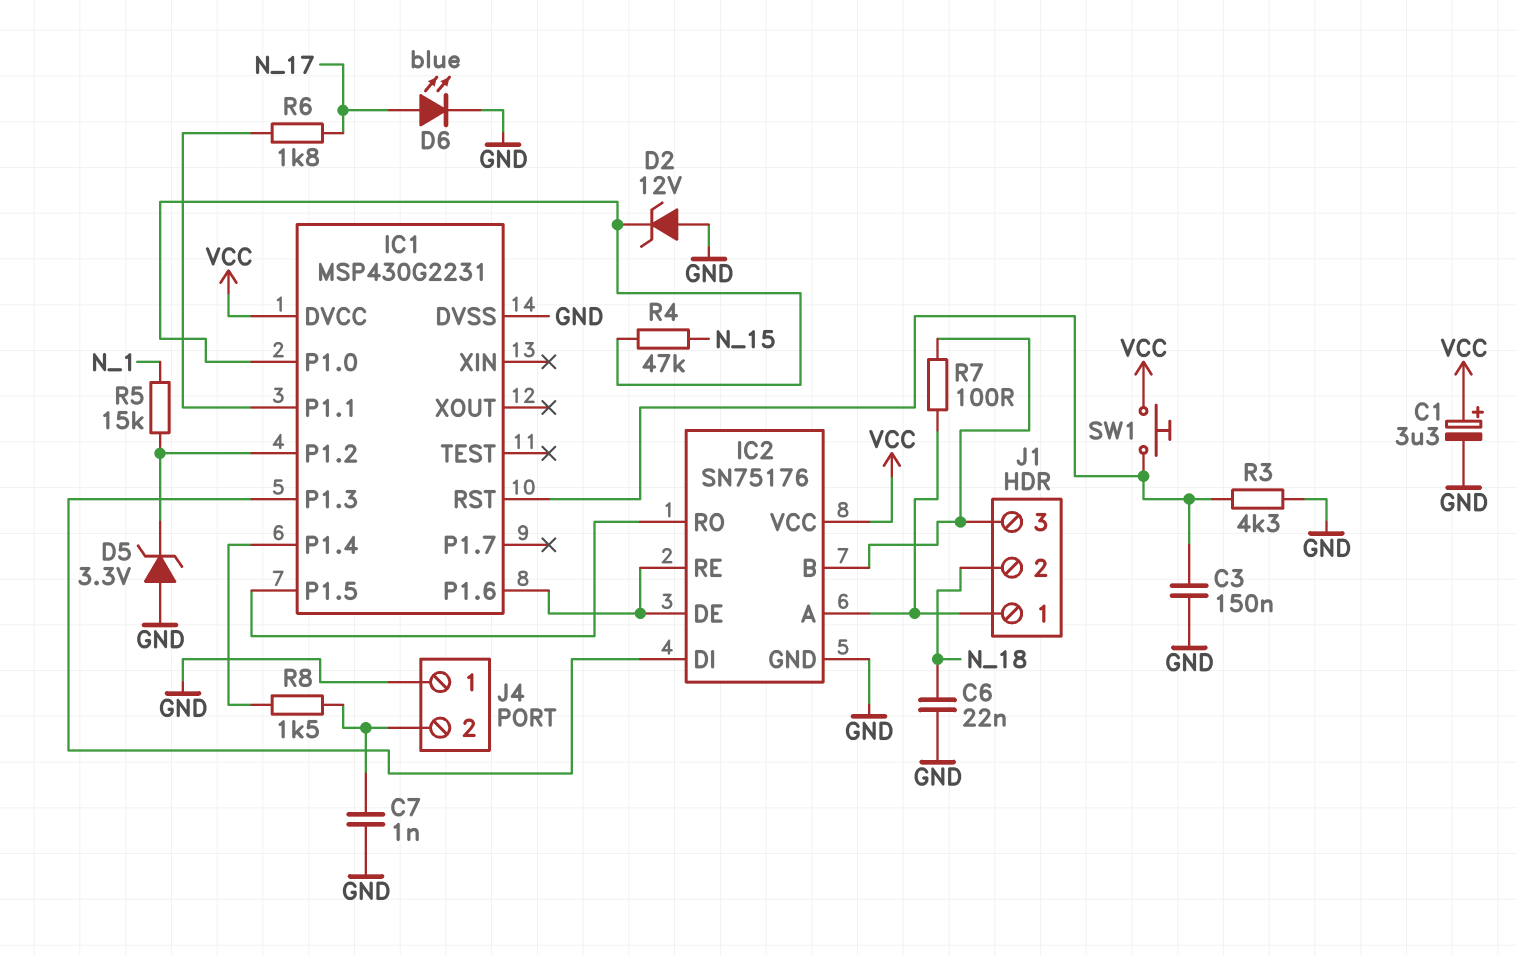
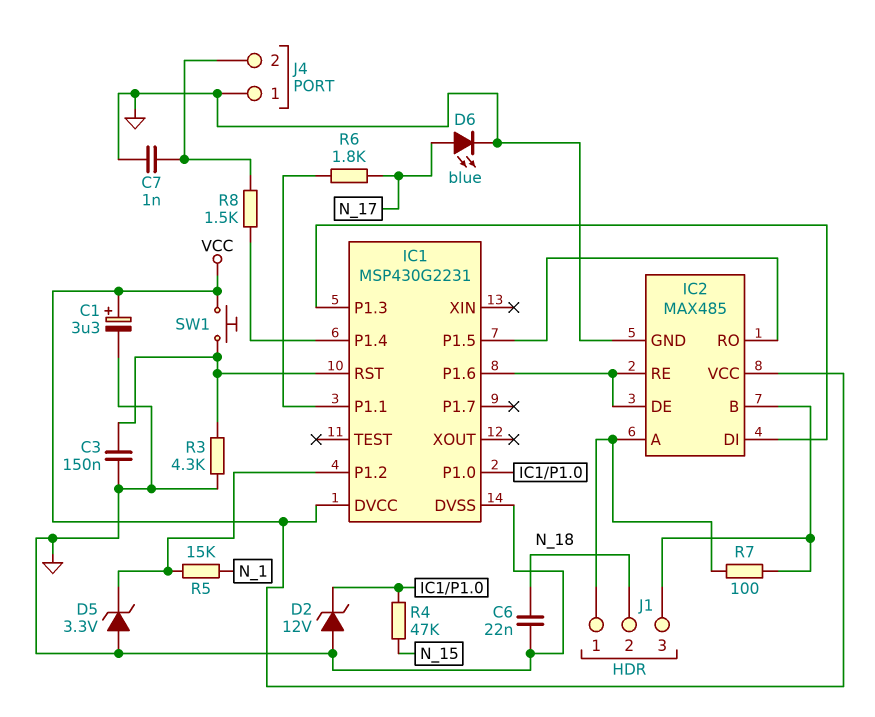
IC2: SN75176 -> MAX485

